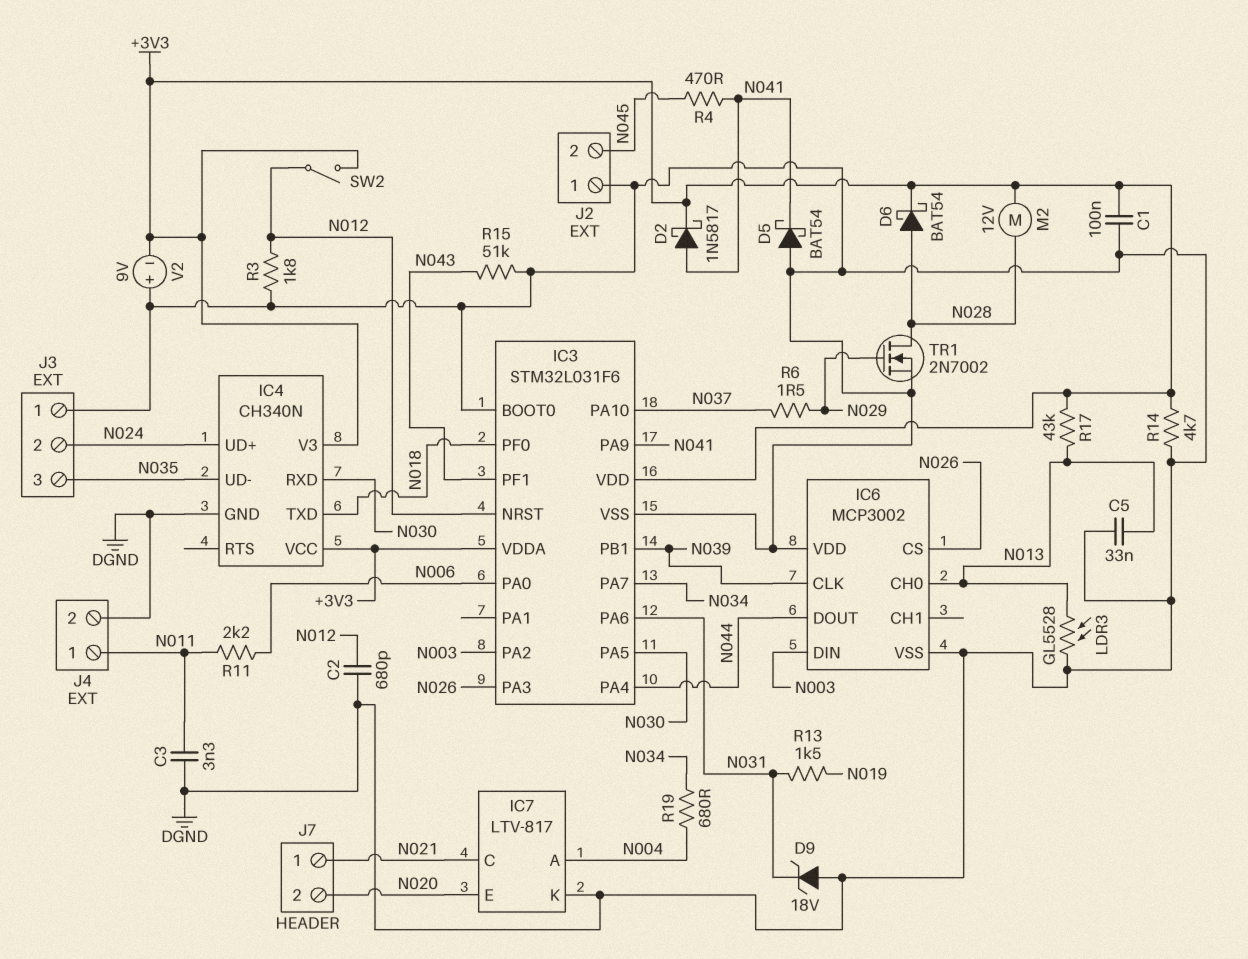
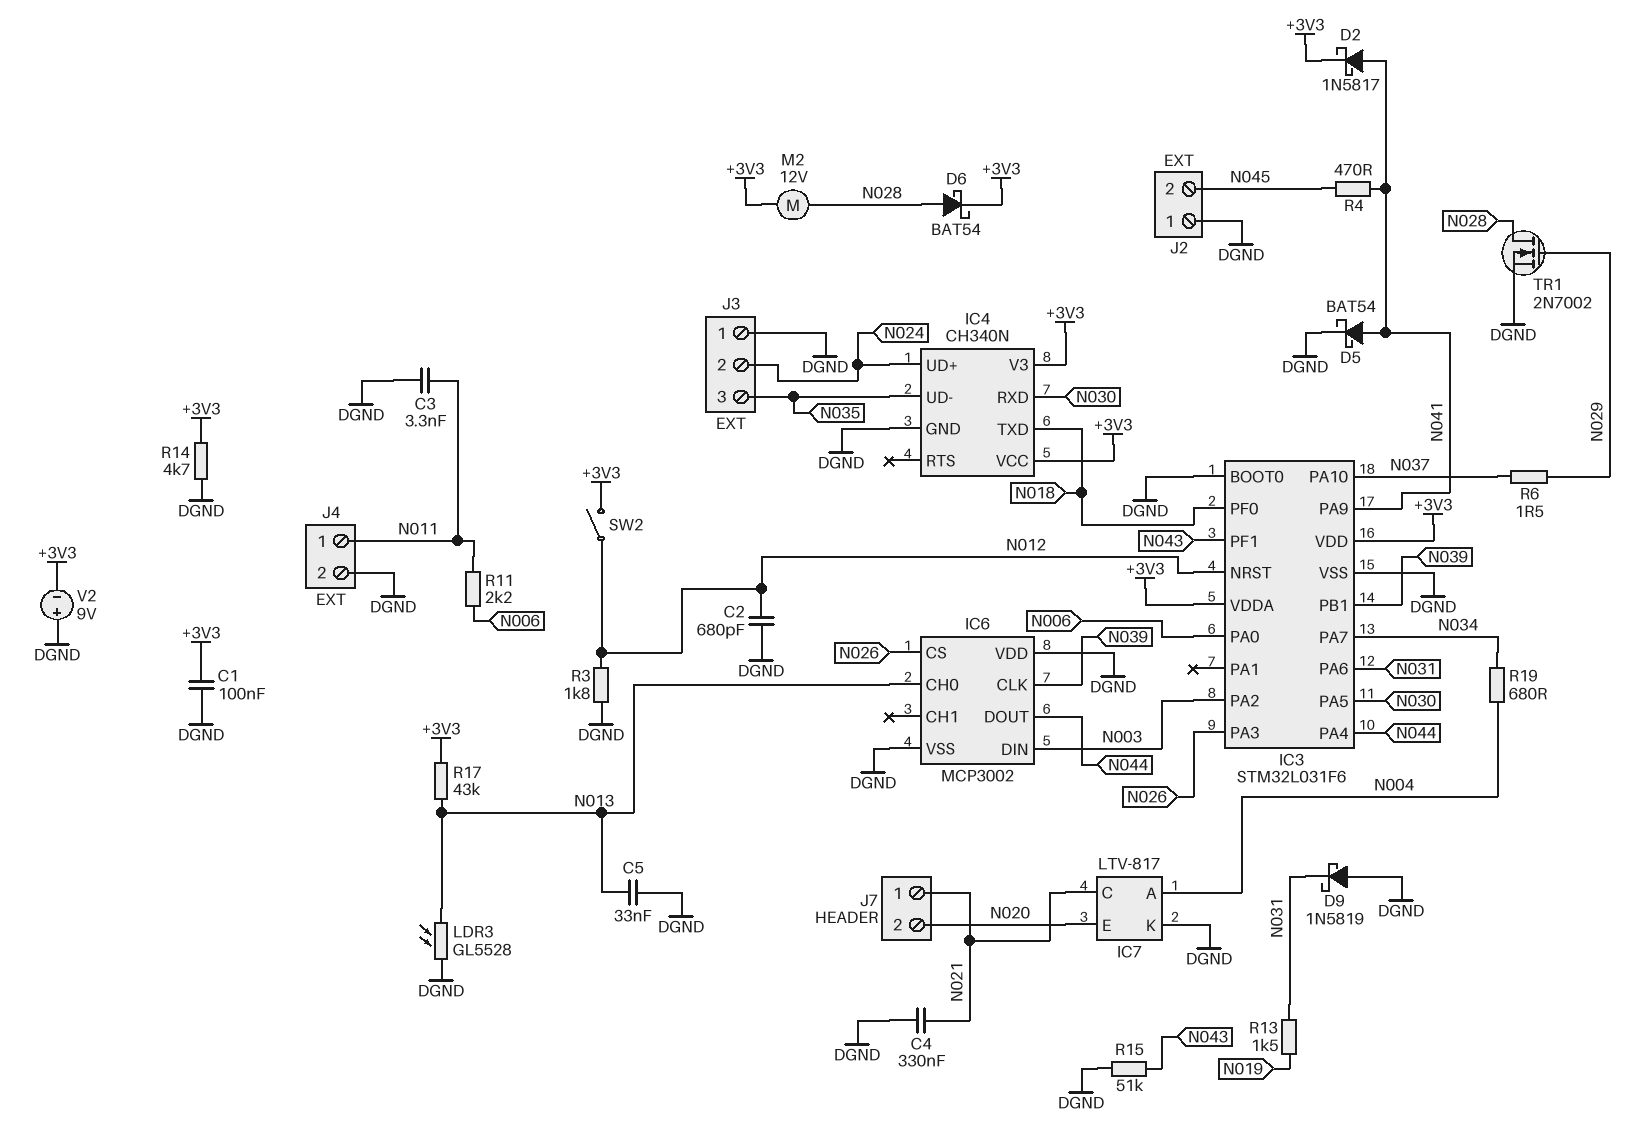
C4: none -> 330nF (DGND, N021)
D5: schottky BAT54 (A DGND, K N041) -> schottky BAT54 (A N041, K DGND)
D9: zener 18V (A DGND, K N031) -> schottky 1N5819 (A DGND, K N031)

